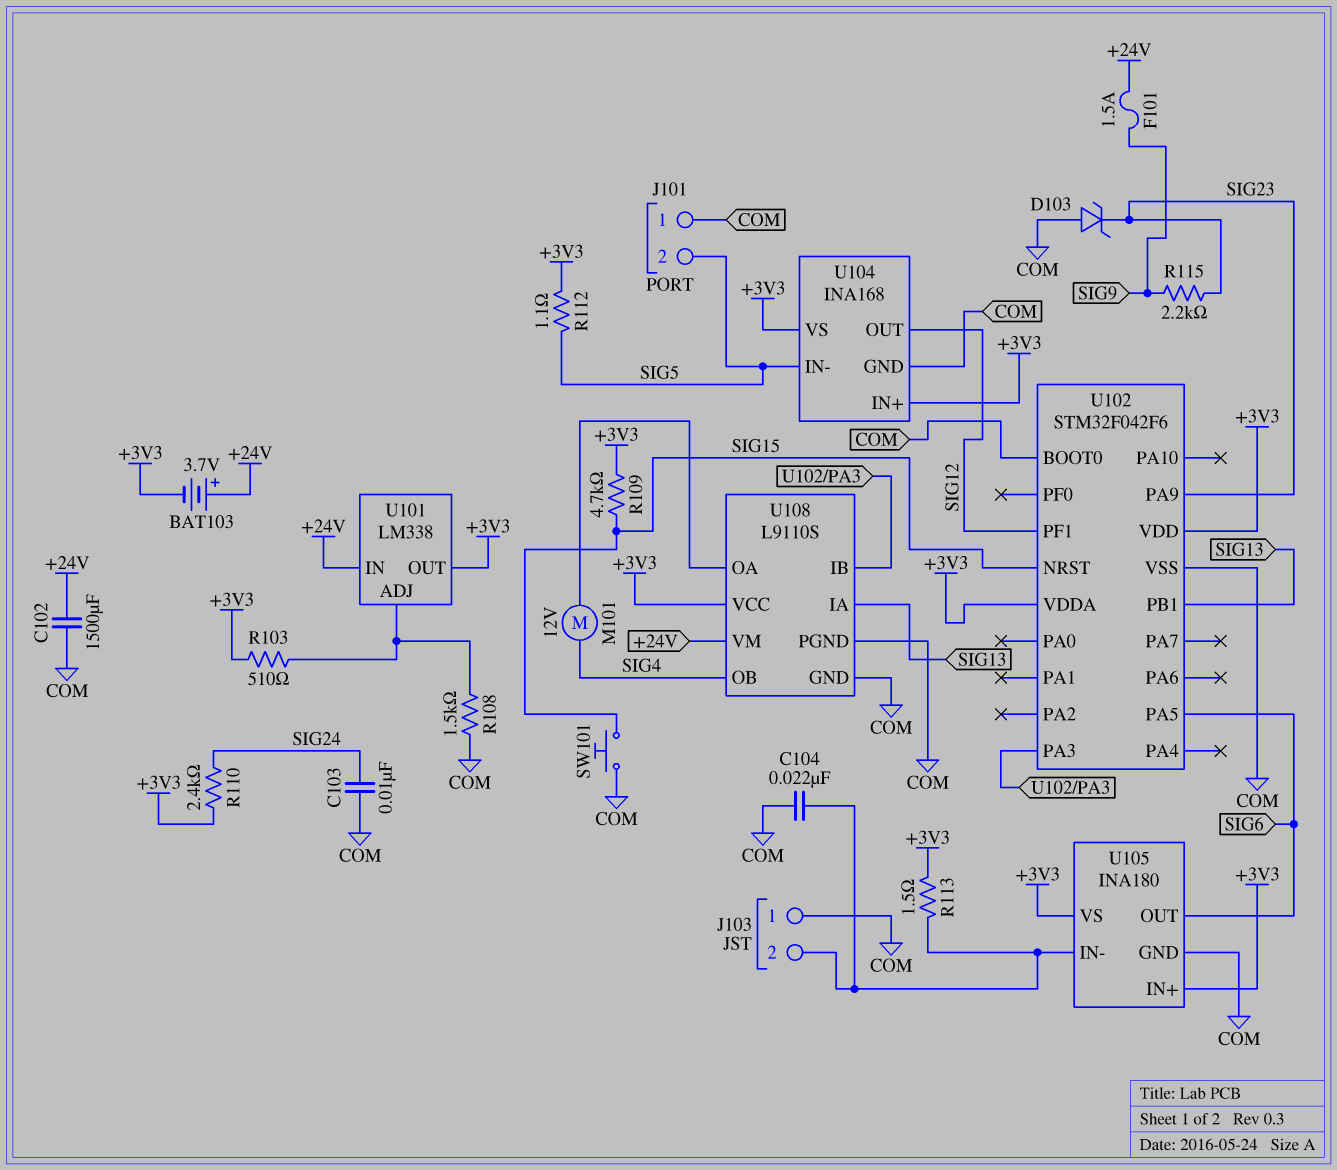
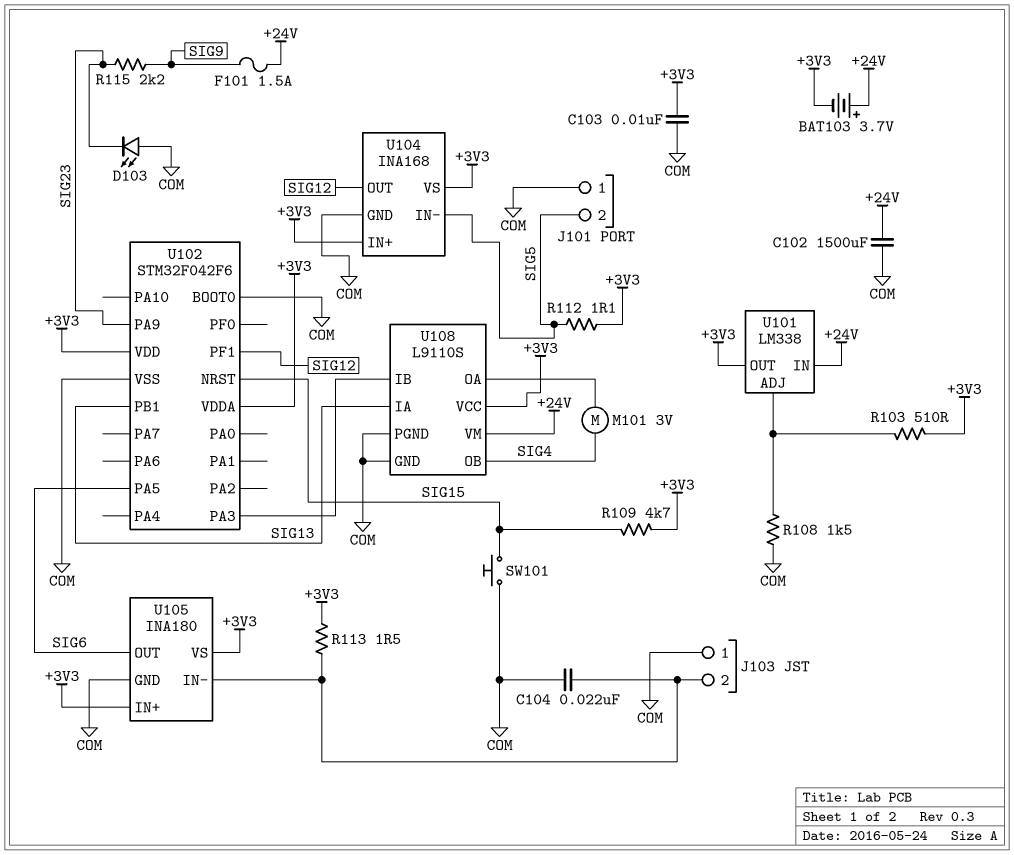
C103: 10nF (COM, SIG24) -> 10nF (+3V3, COM)
D103: zener (A COM, K SIG23) -> LED (A COM, K SIG23)
M101: motor 12V (SIG4, U108/OA) -> motor 3V (SIG4, U108/OA)
R110: 2.4k (+3V3, SIG24) -> none

